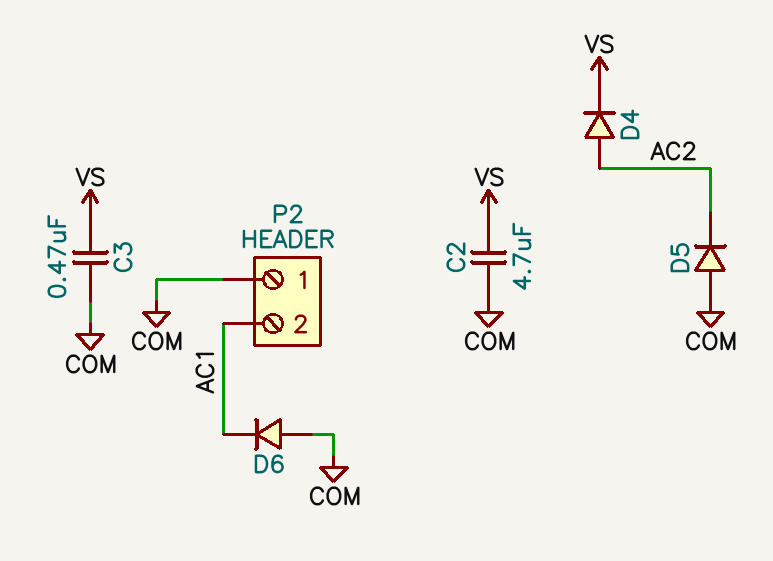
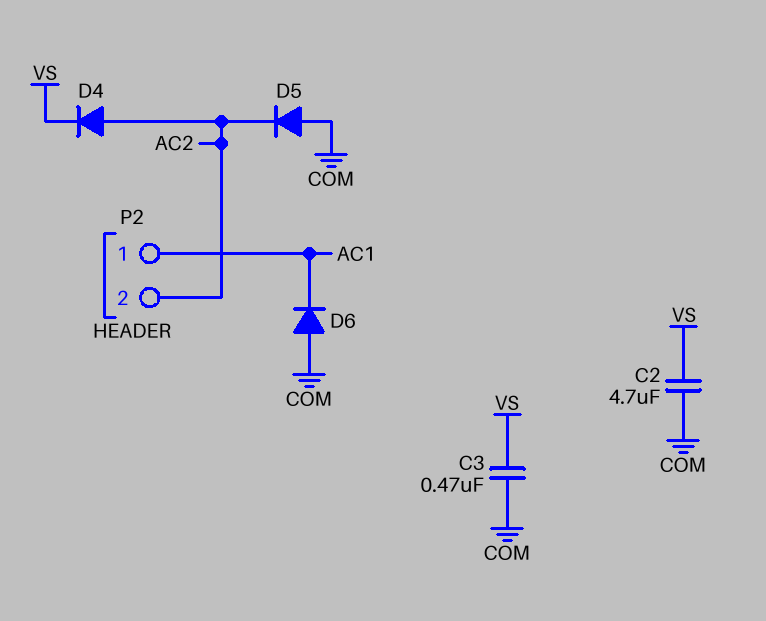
P2 pin 1: COM -> AC1
P2 pin 2: AC1 -> AC2

